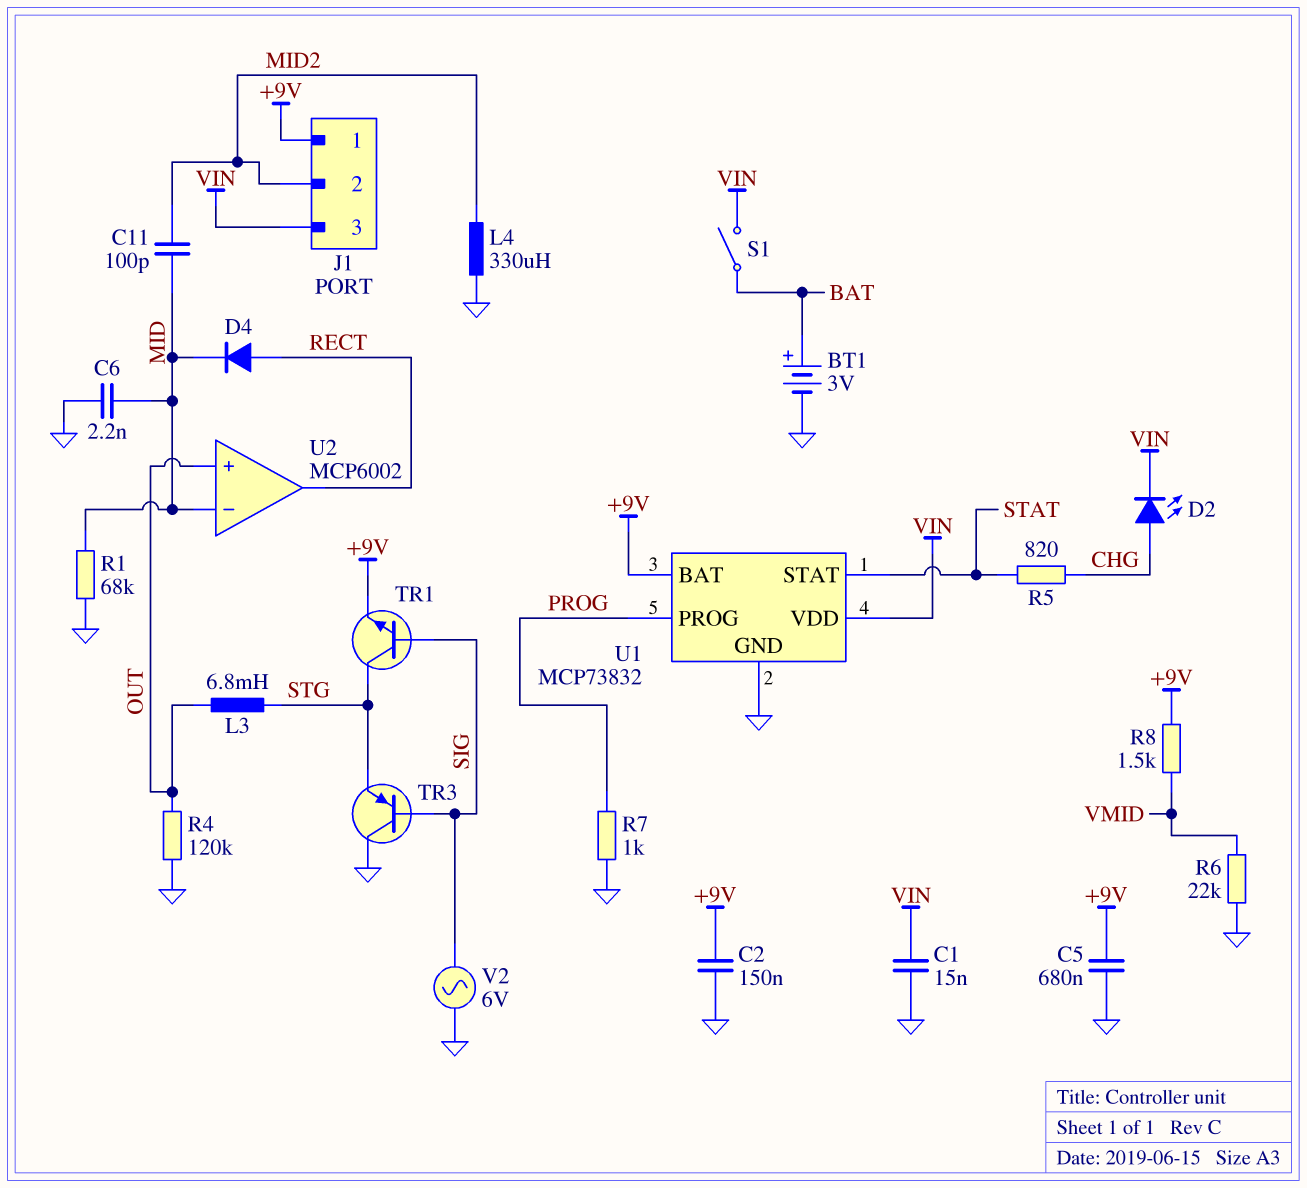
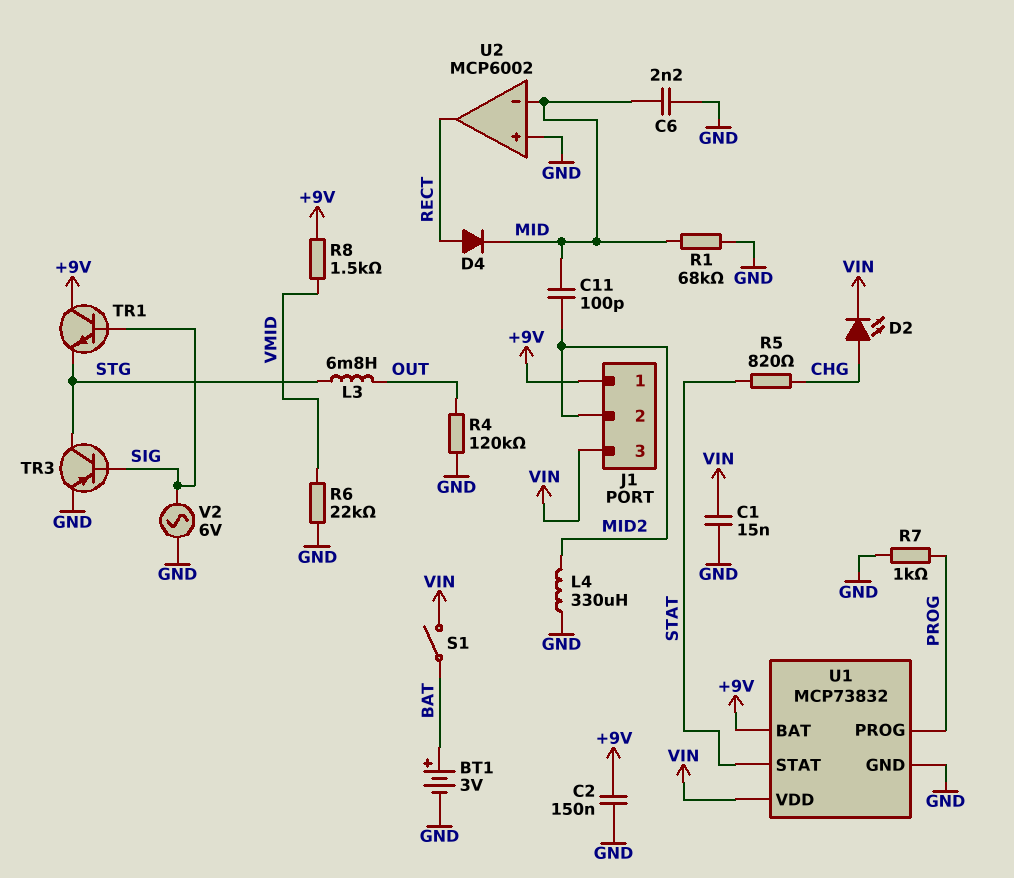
C5: 680nF (+9V, GND) -> none
TR1: NPN (B SIG, C STG, E +9V) -> NPN (B SIG, C +9V, E STG)
TR3: PNP (B SIG, C GND, E STG) -> PNP (B SIG, C STG, E GND)
U2 pin in+: OUT -> GND

